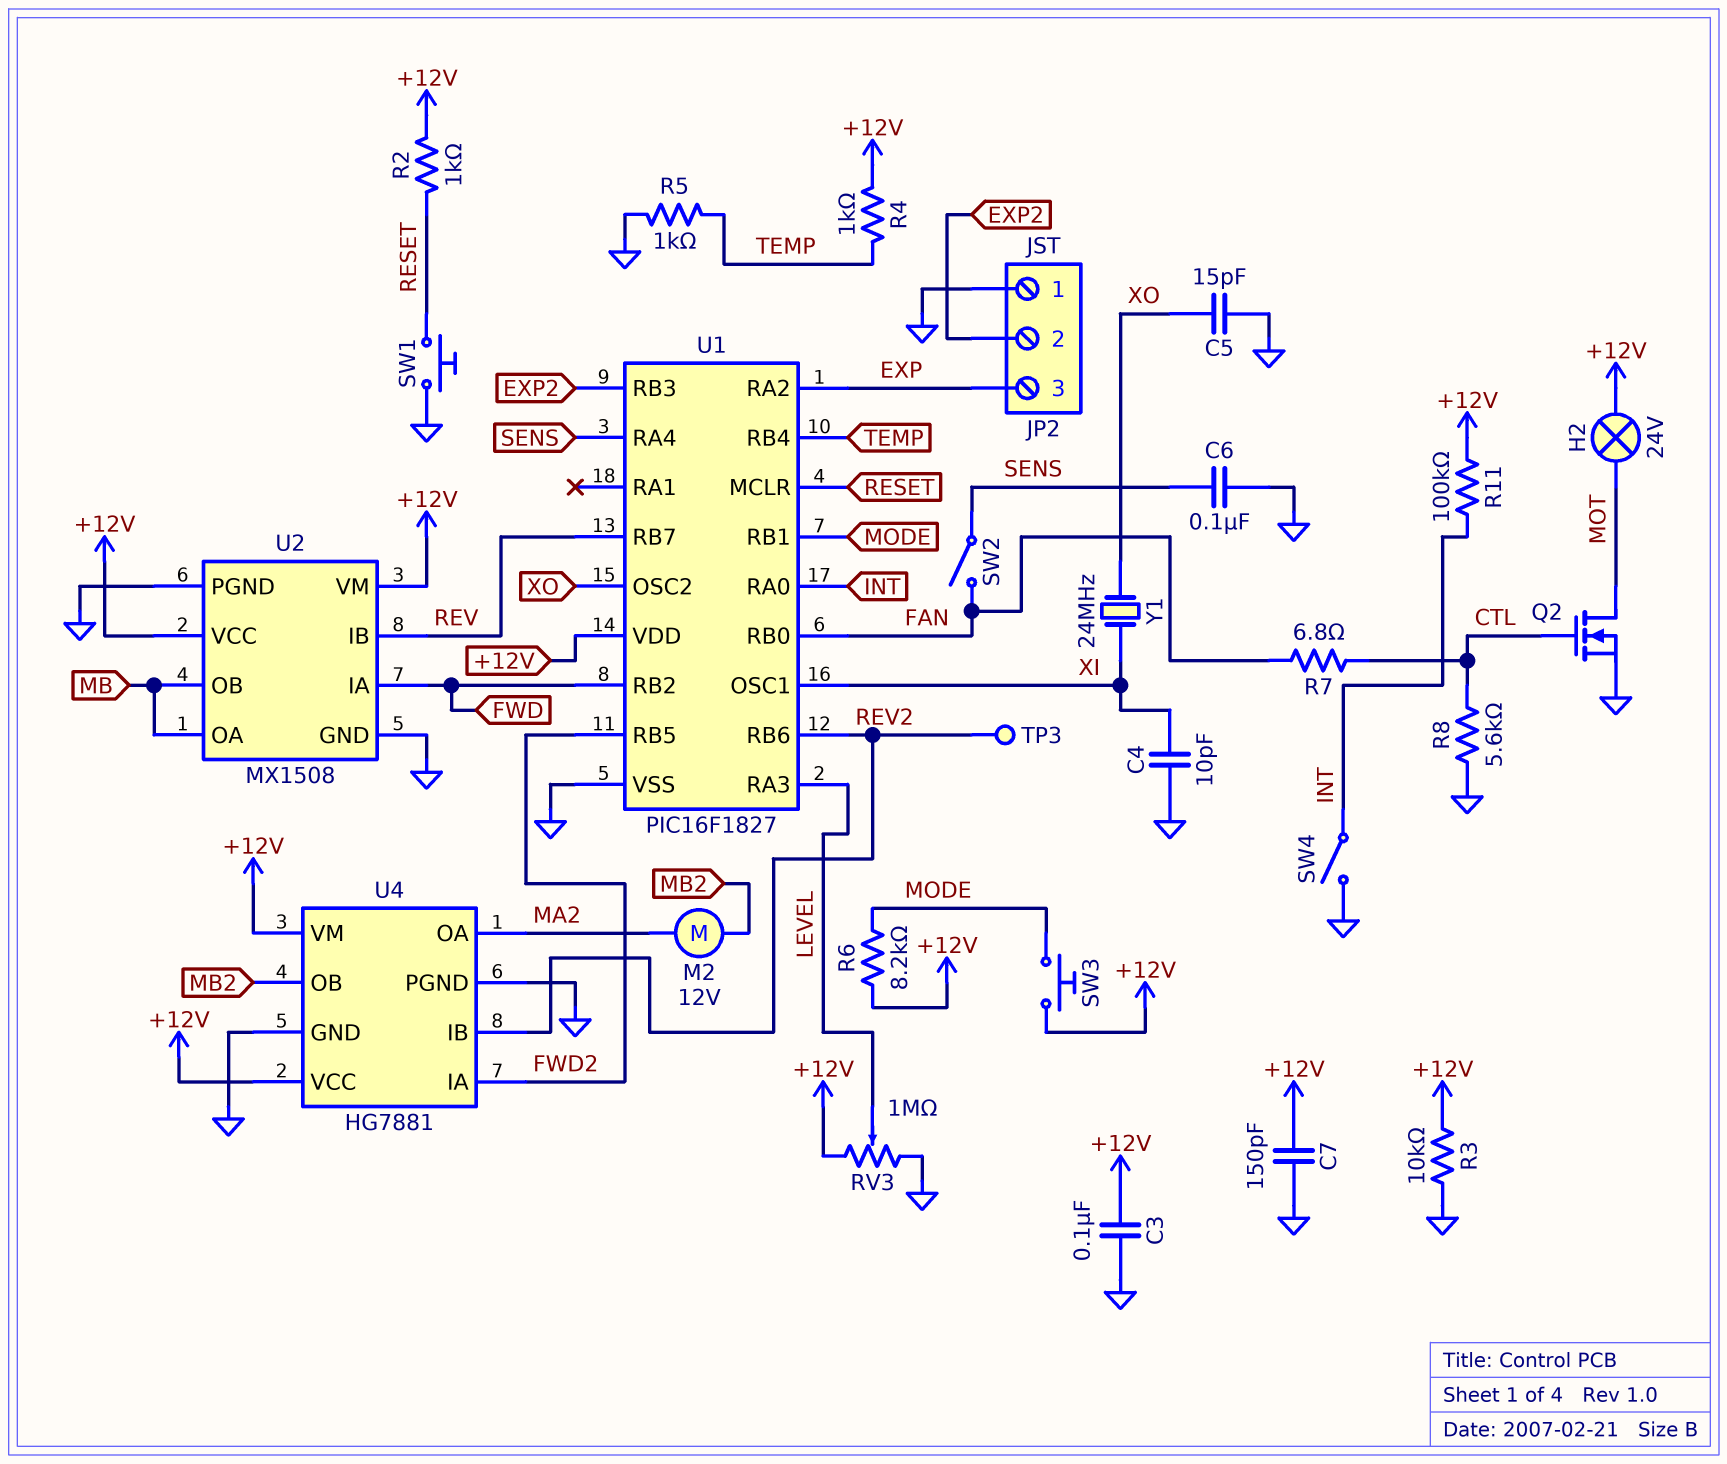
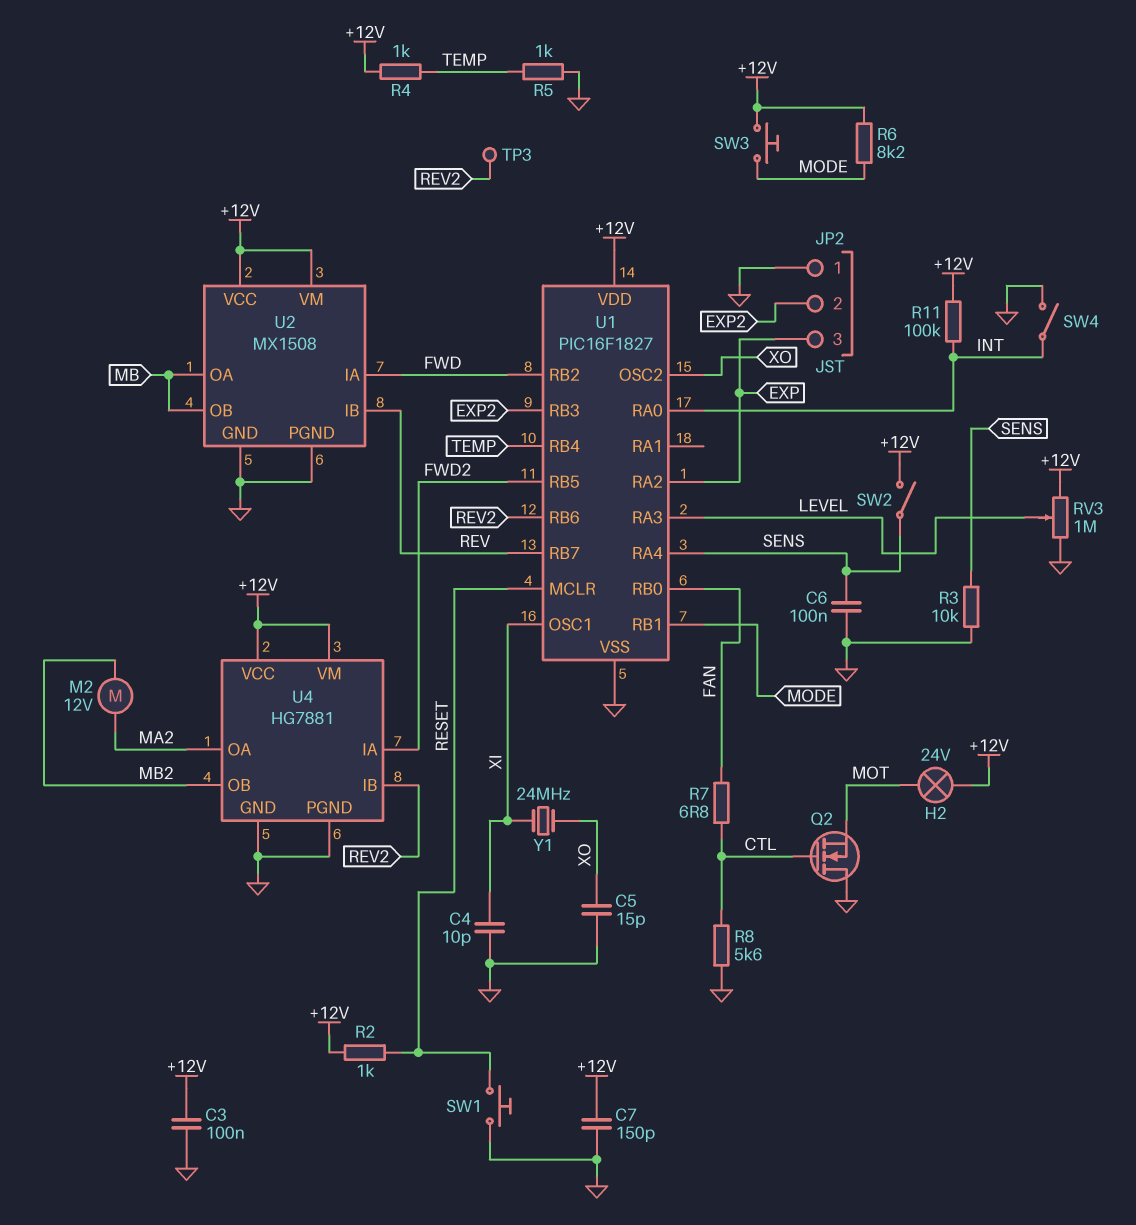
Q2: NMOS (G CTL, D MOT, S GND) -> NMOS (G CTL, D GND, S MOT)
R3: 10k (+12V, GND) -> 10k (GND, SENS)
SW2: switch (FAN, SENS) -> switch (+12V, SENS)

